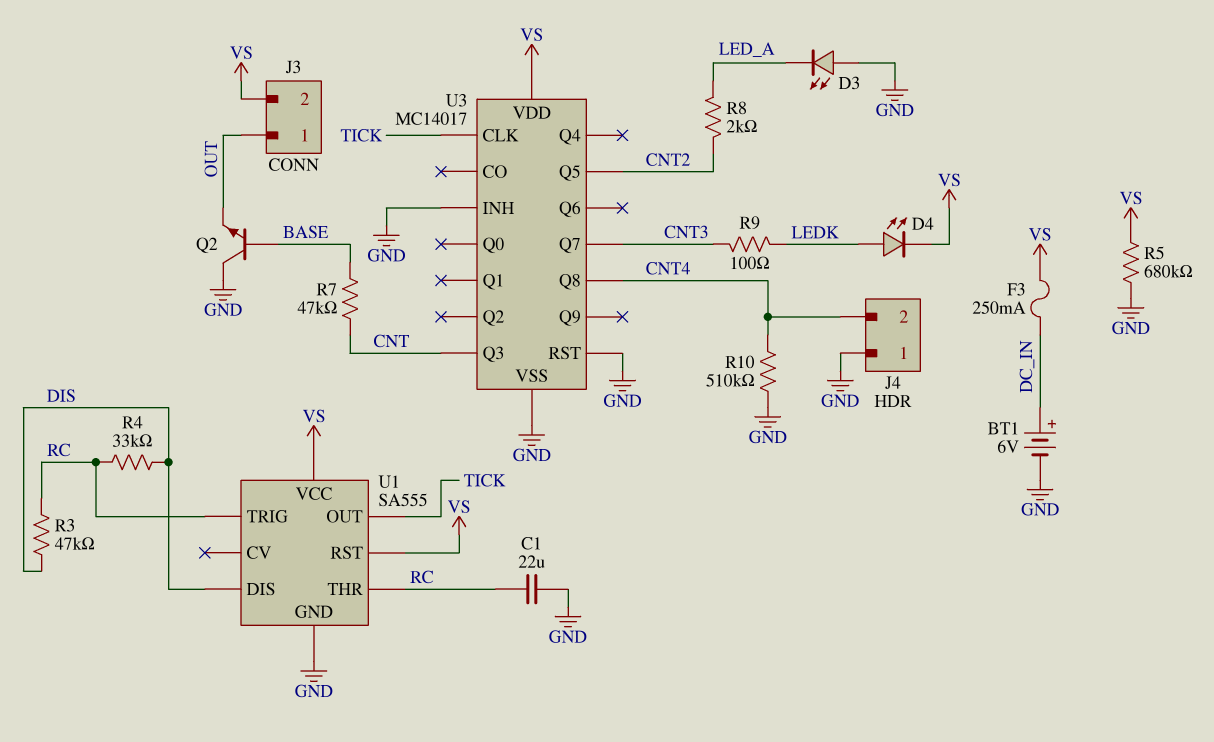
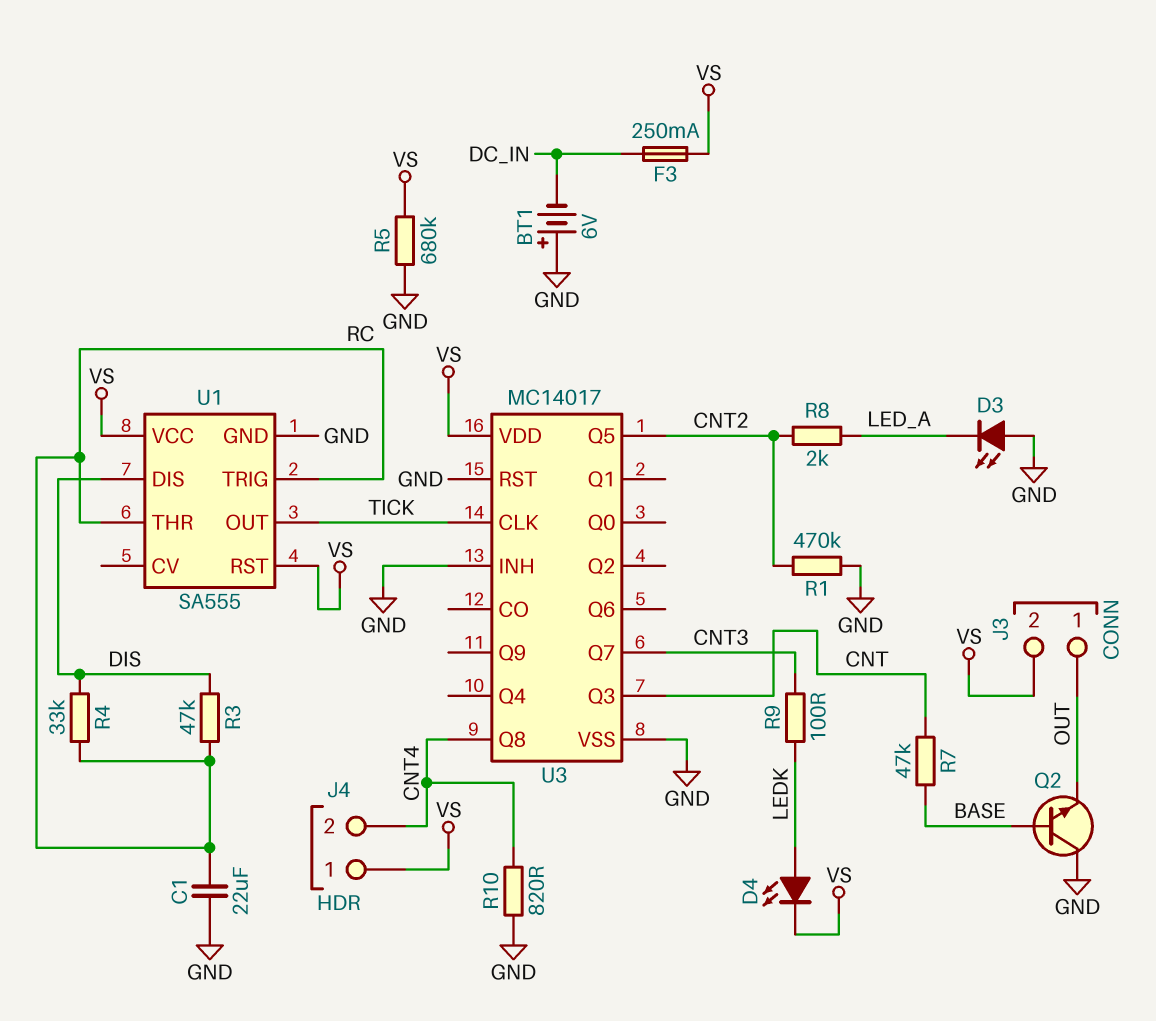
BT1: 6V (plus DC_IN, minus GND) -> 6V (plus GND, minus DC_IN)
J4 pin 1: GND -> VS
R1: none -> 470k (CNT2, GND)
R10: 510k (CNT4, GND) -> 820 (CNT4, GND)

